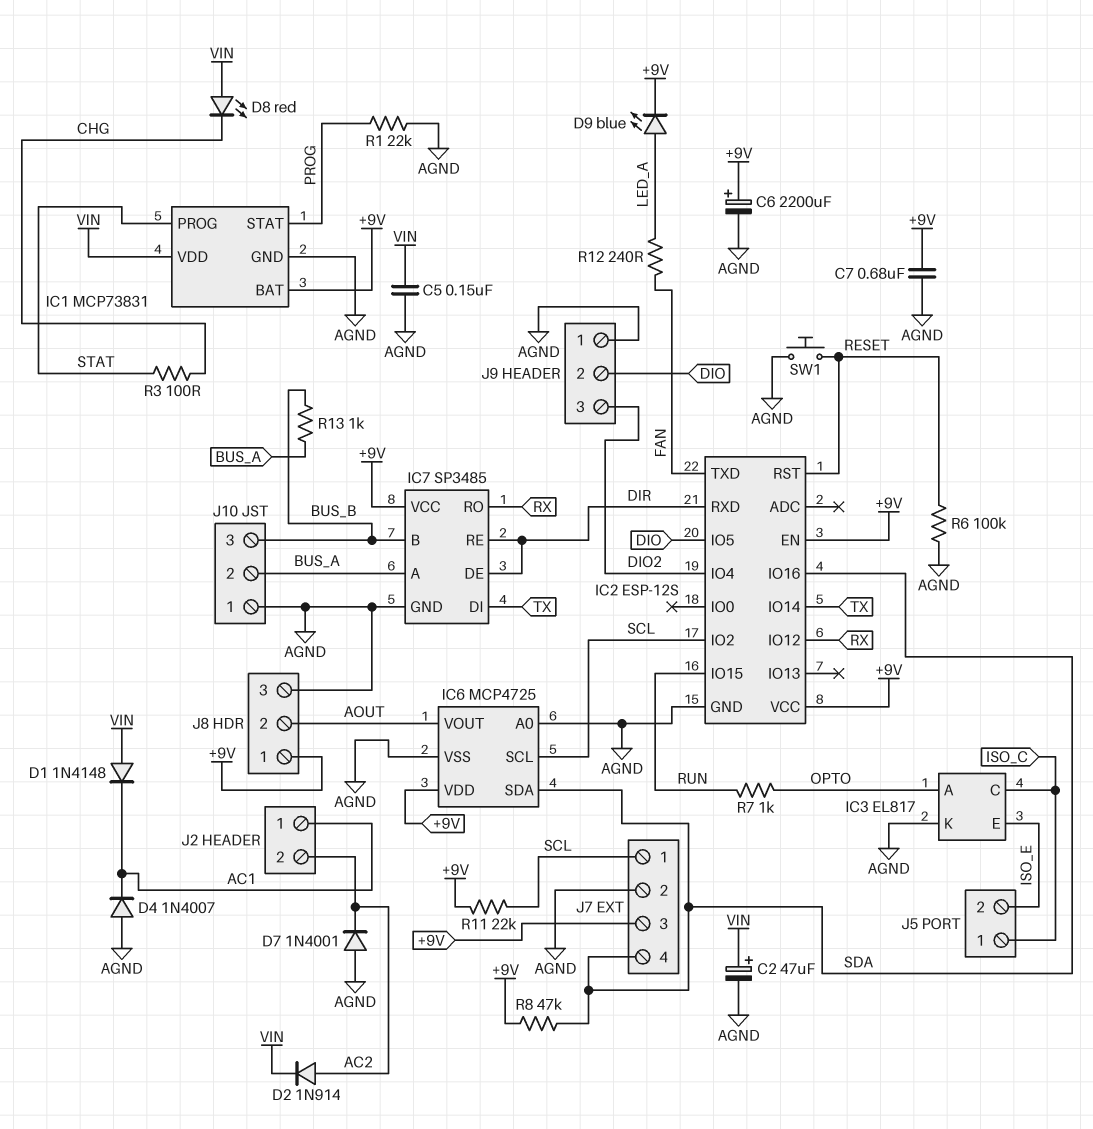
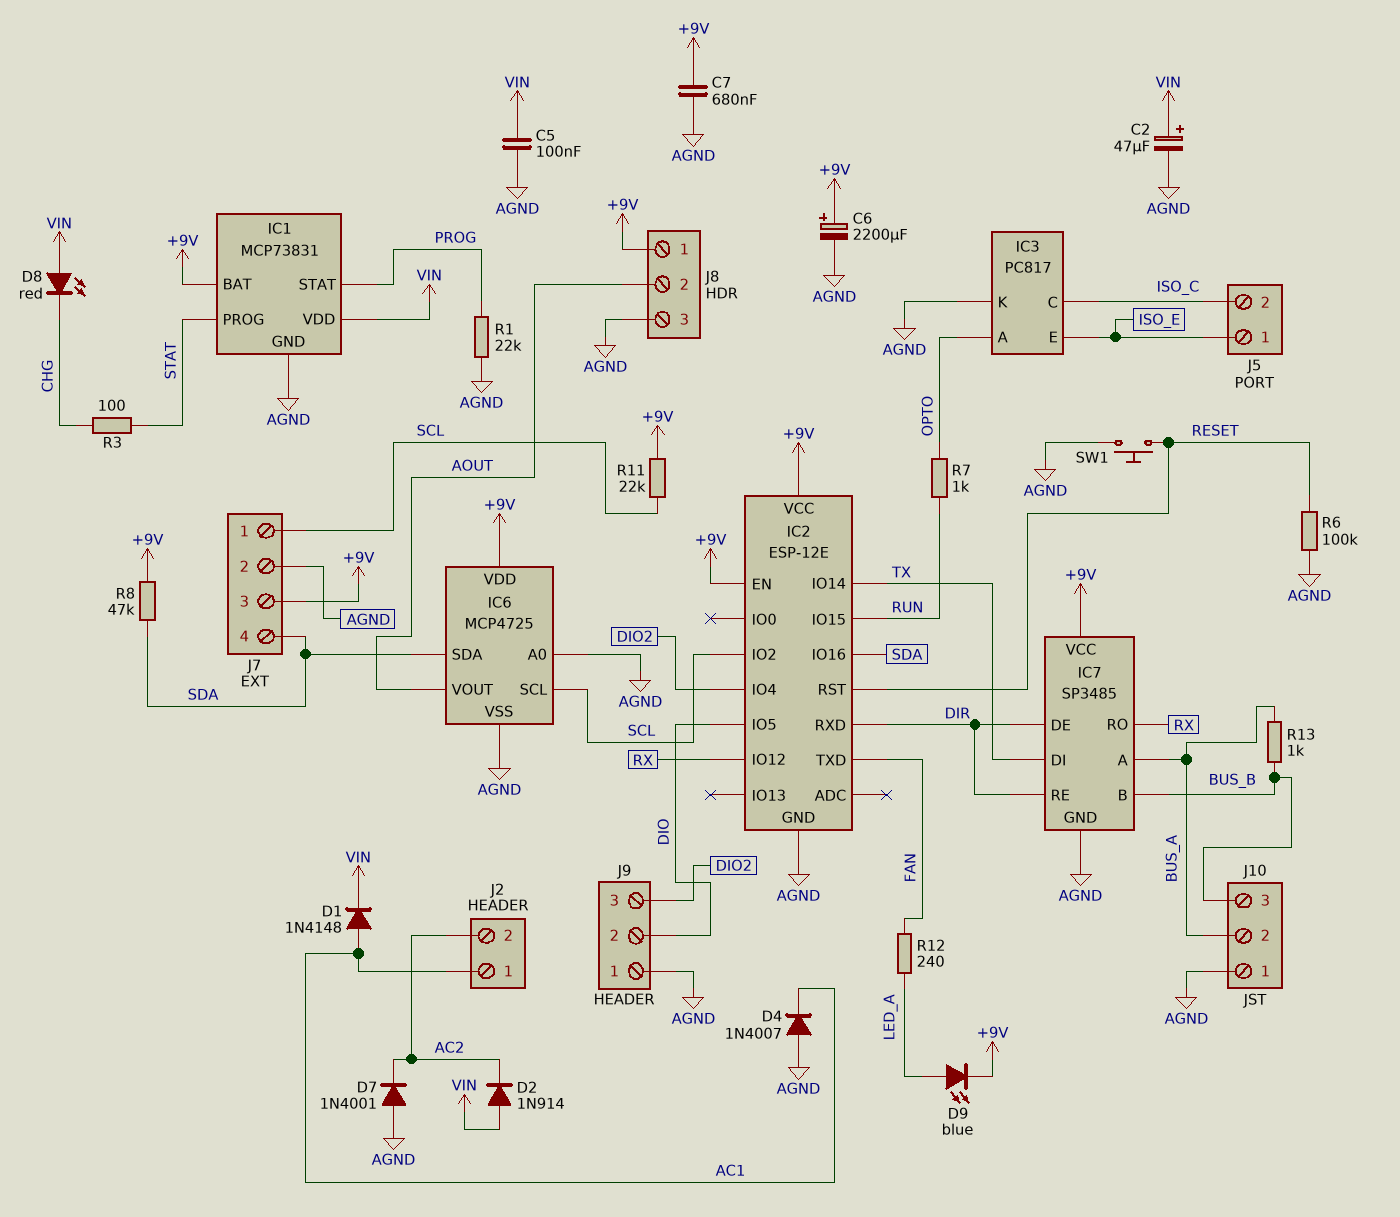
C5: 150nF (AGND, VIN) -> 100nF (AGND, VIN)
D1: diode 1N4148 (A VIN, K AC1) -> diode 1N4148 (A AC1, K VIN)
D2: diode 1N914 (A AC2, K VIN) -> diode 1N914 (A VIN, K AC2)
IC2: ESP-12S -> ESP-12E
IC3: EL817 -> PC817
J5 pin 1: ISO_C -> ISO_E
J5 pin 2: ISO_E -> ISO_C

